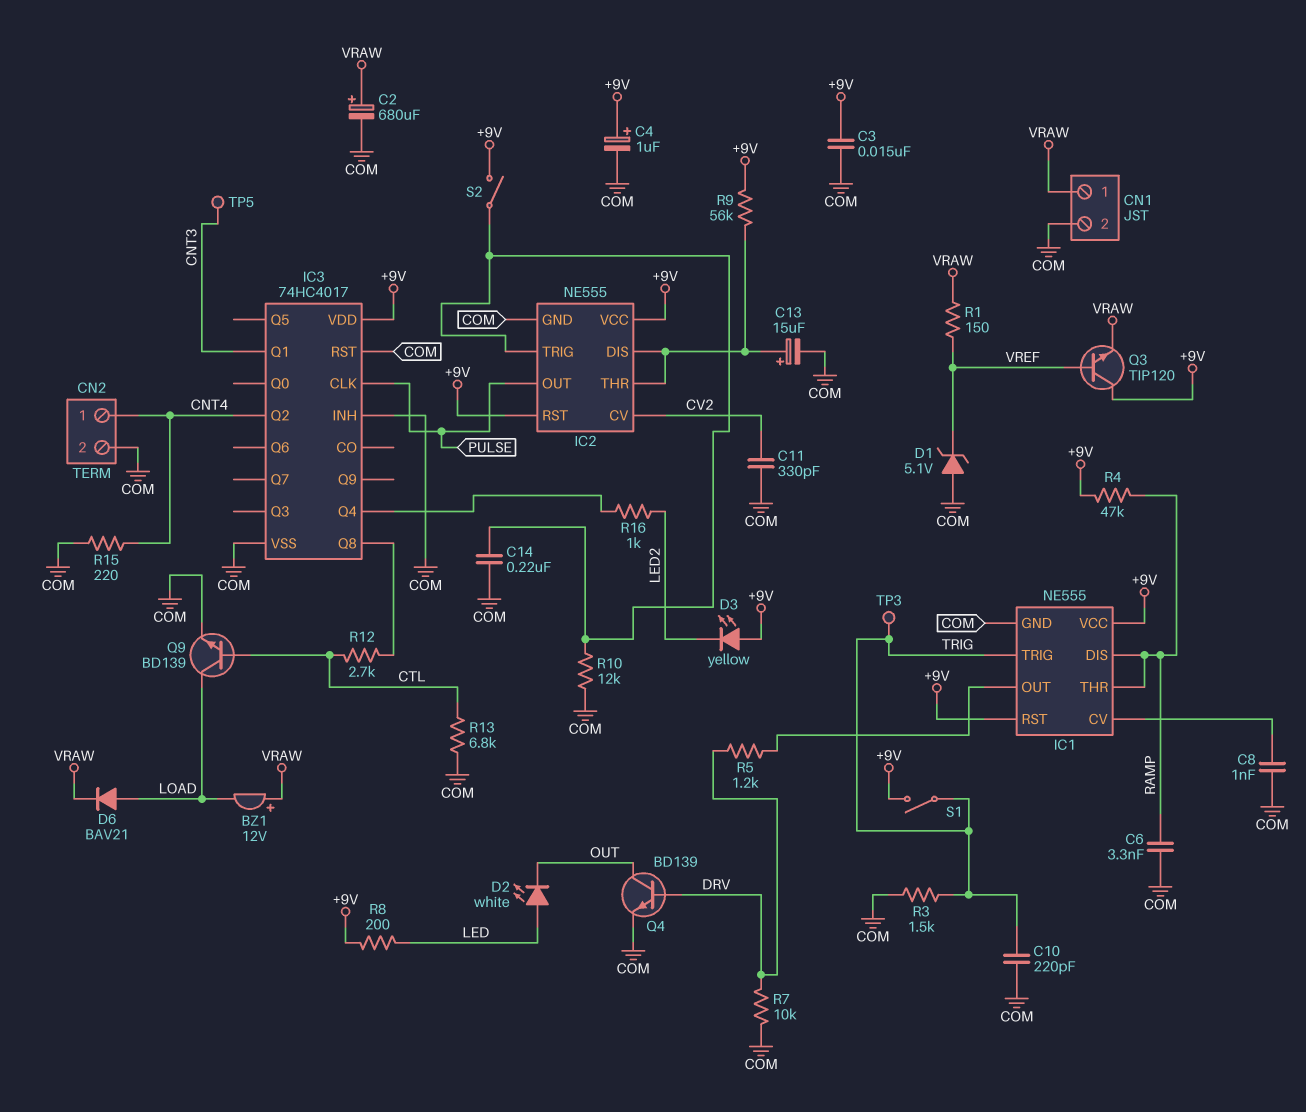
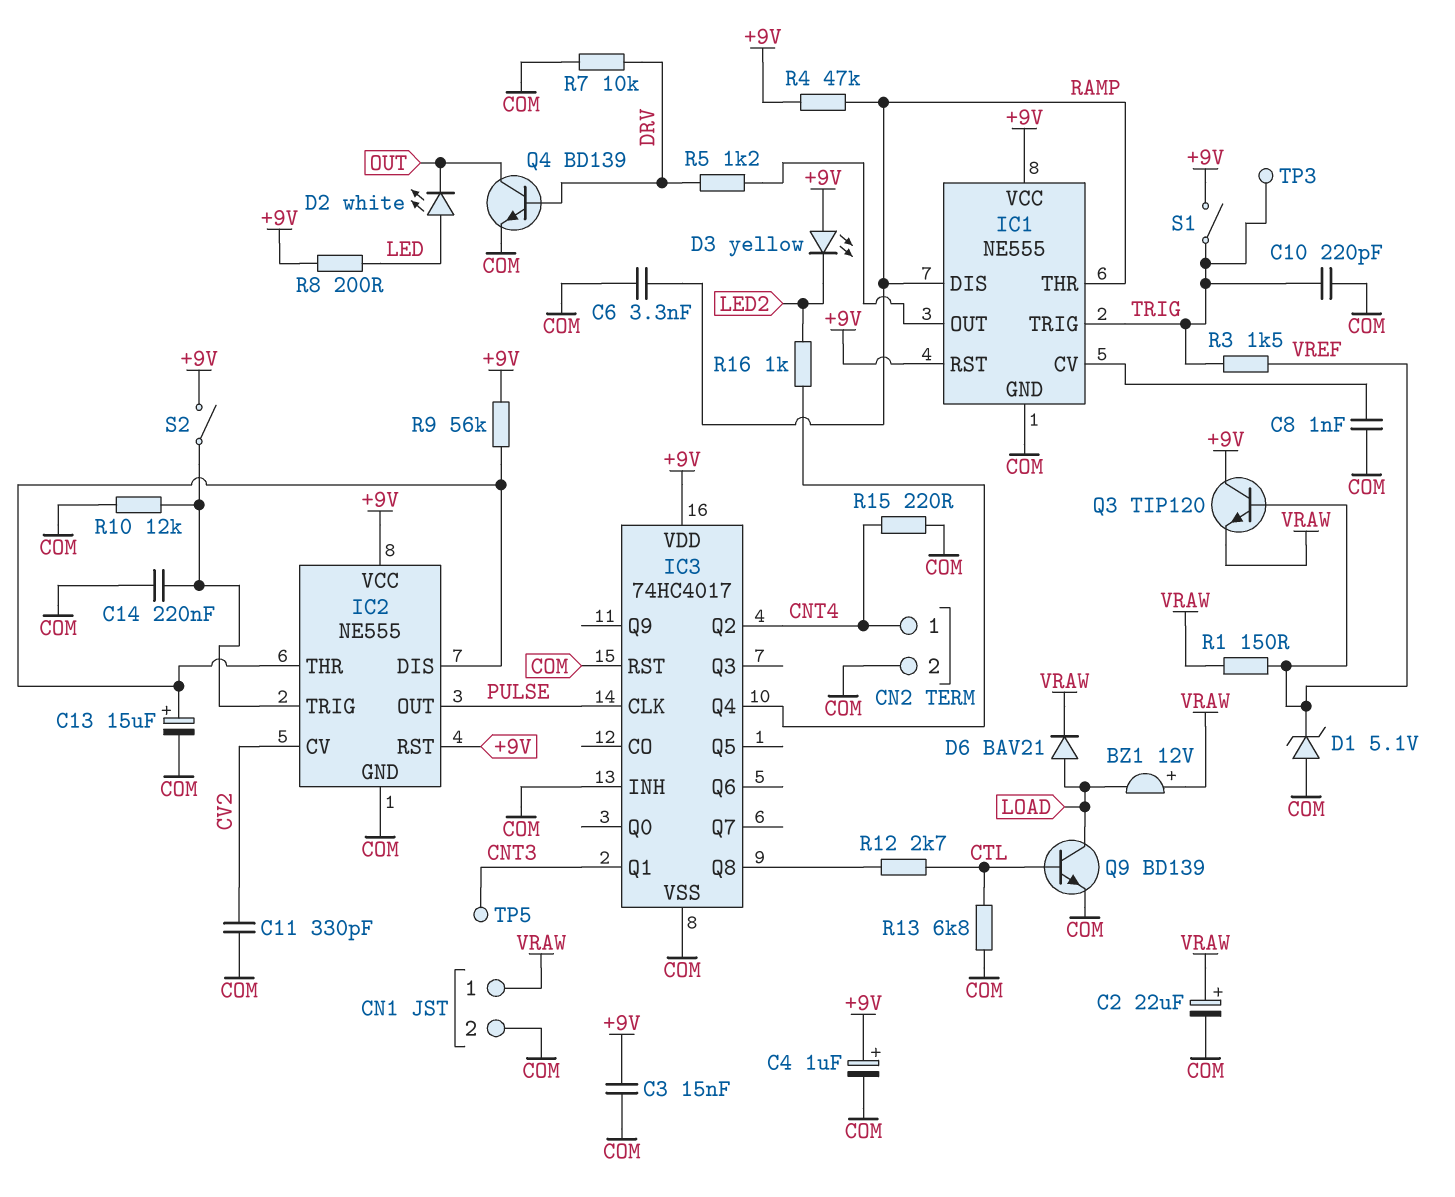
C2: 680uF (plus VRAW, minus COM) -> 22uF (plus VRAW, minus COM)
R3: 1.5k (COM, TRIG) -> 1.5k (TRIG, VREF)

